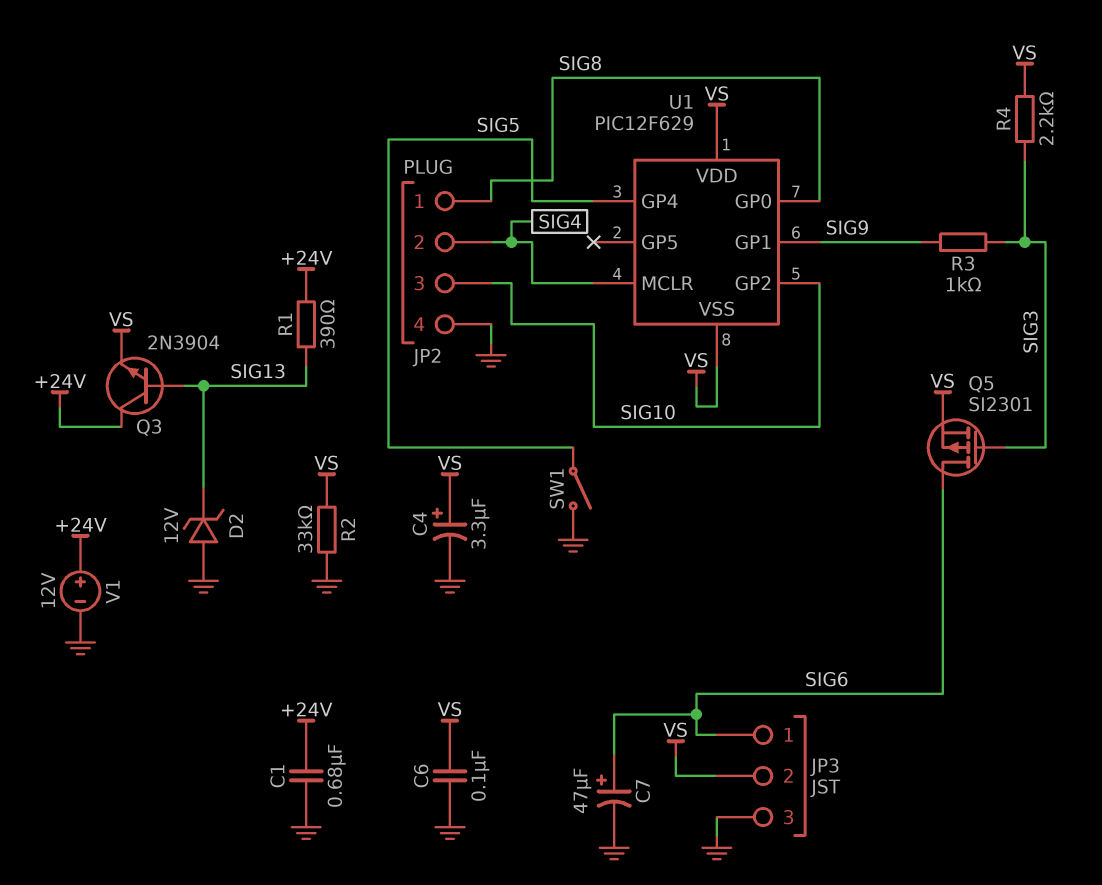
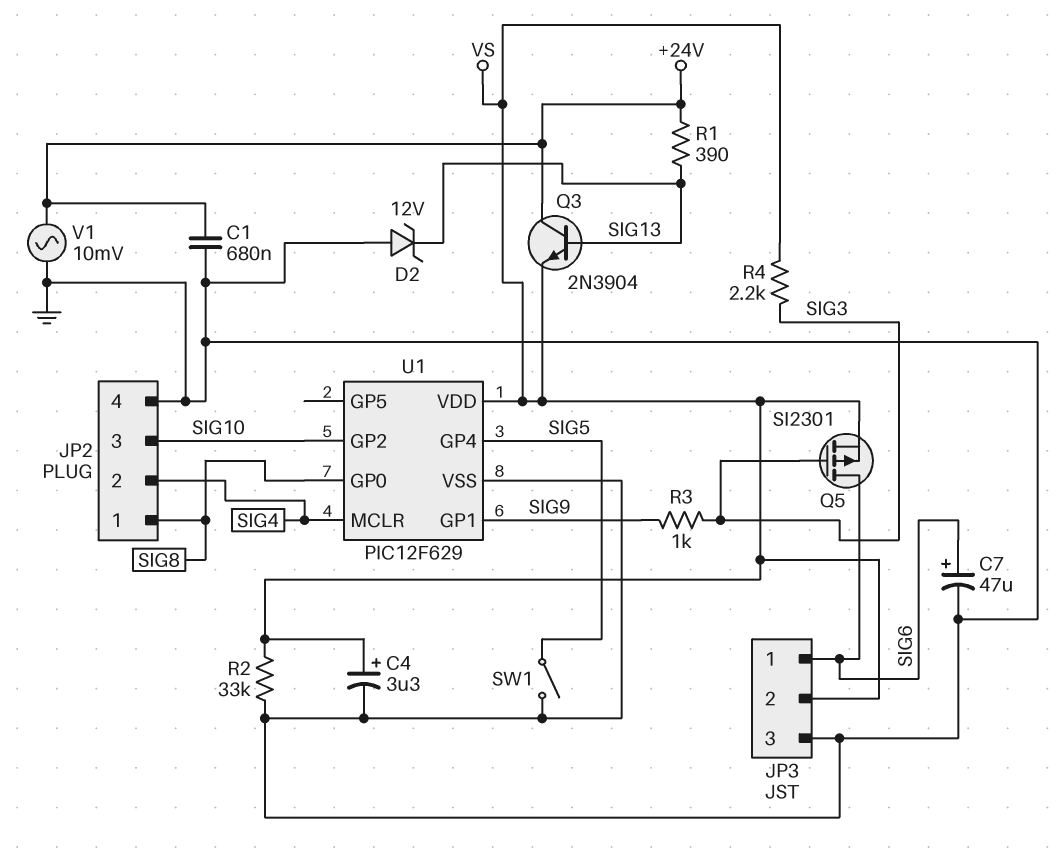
C6: 100nF (GND, VS) -> none
U1 pin VSS: VS -> GND
V1: 12V (plus +24V, minus GND) -> AC 10mV (+24V, GND)

